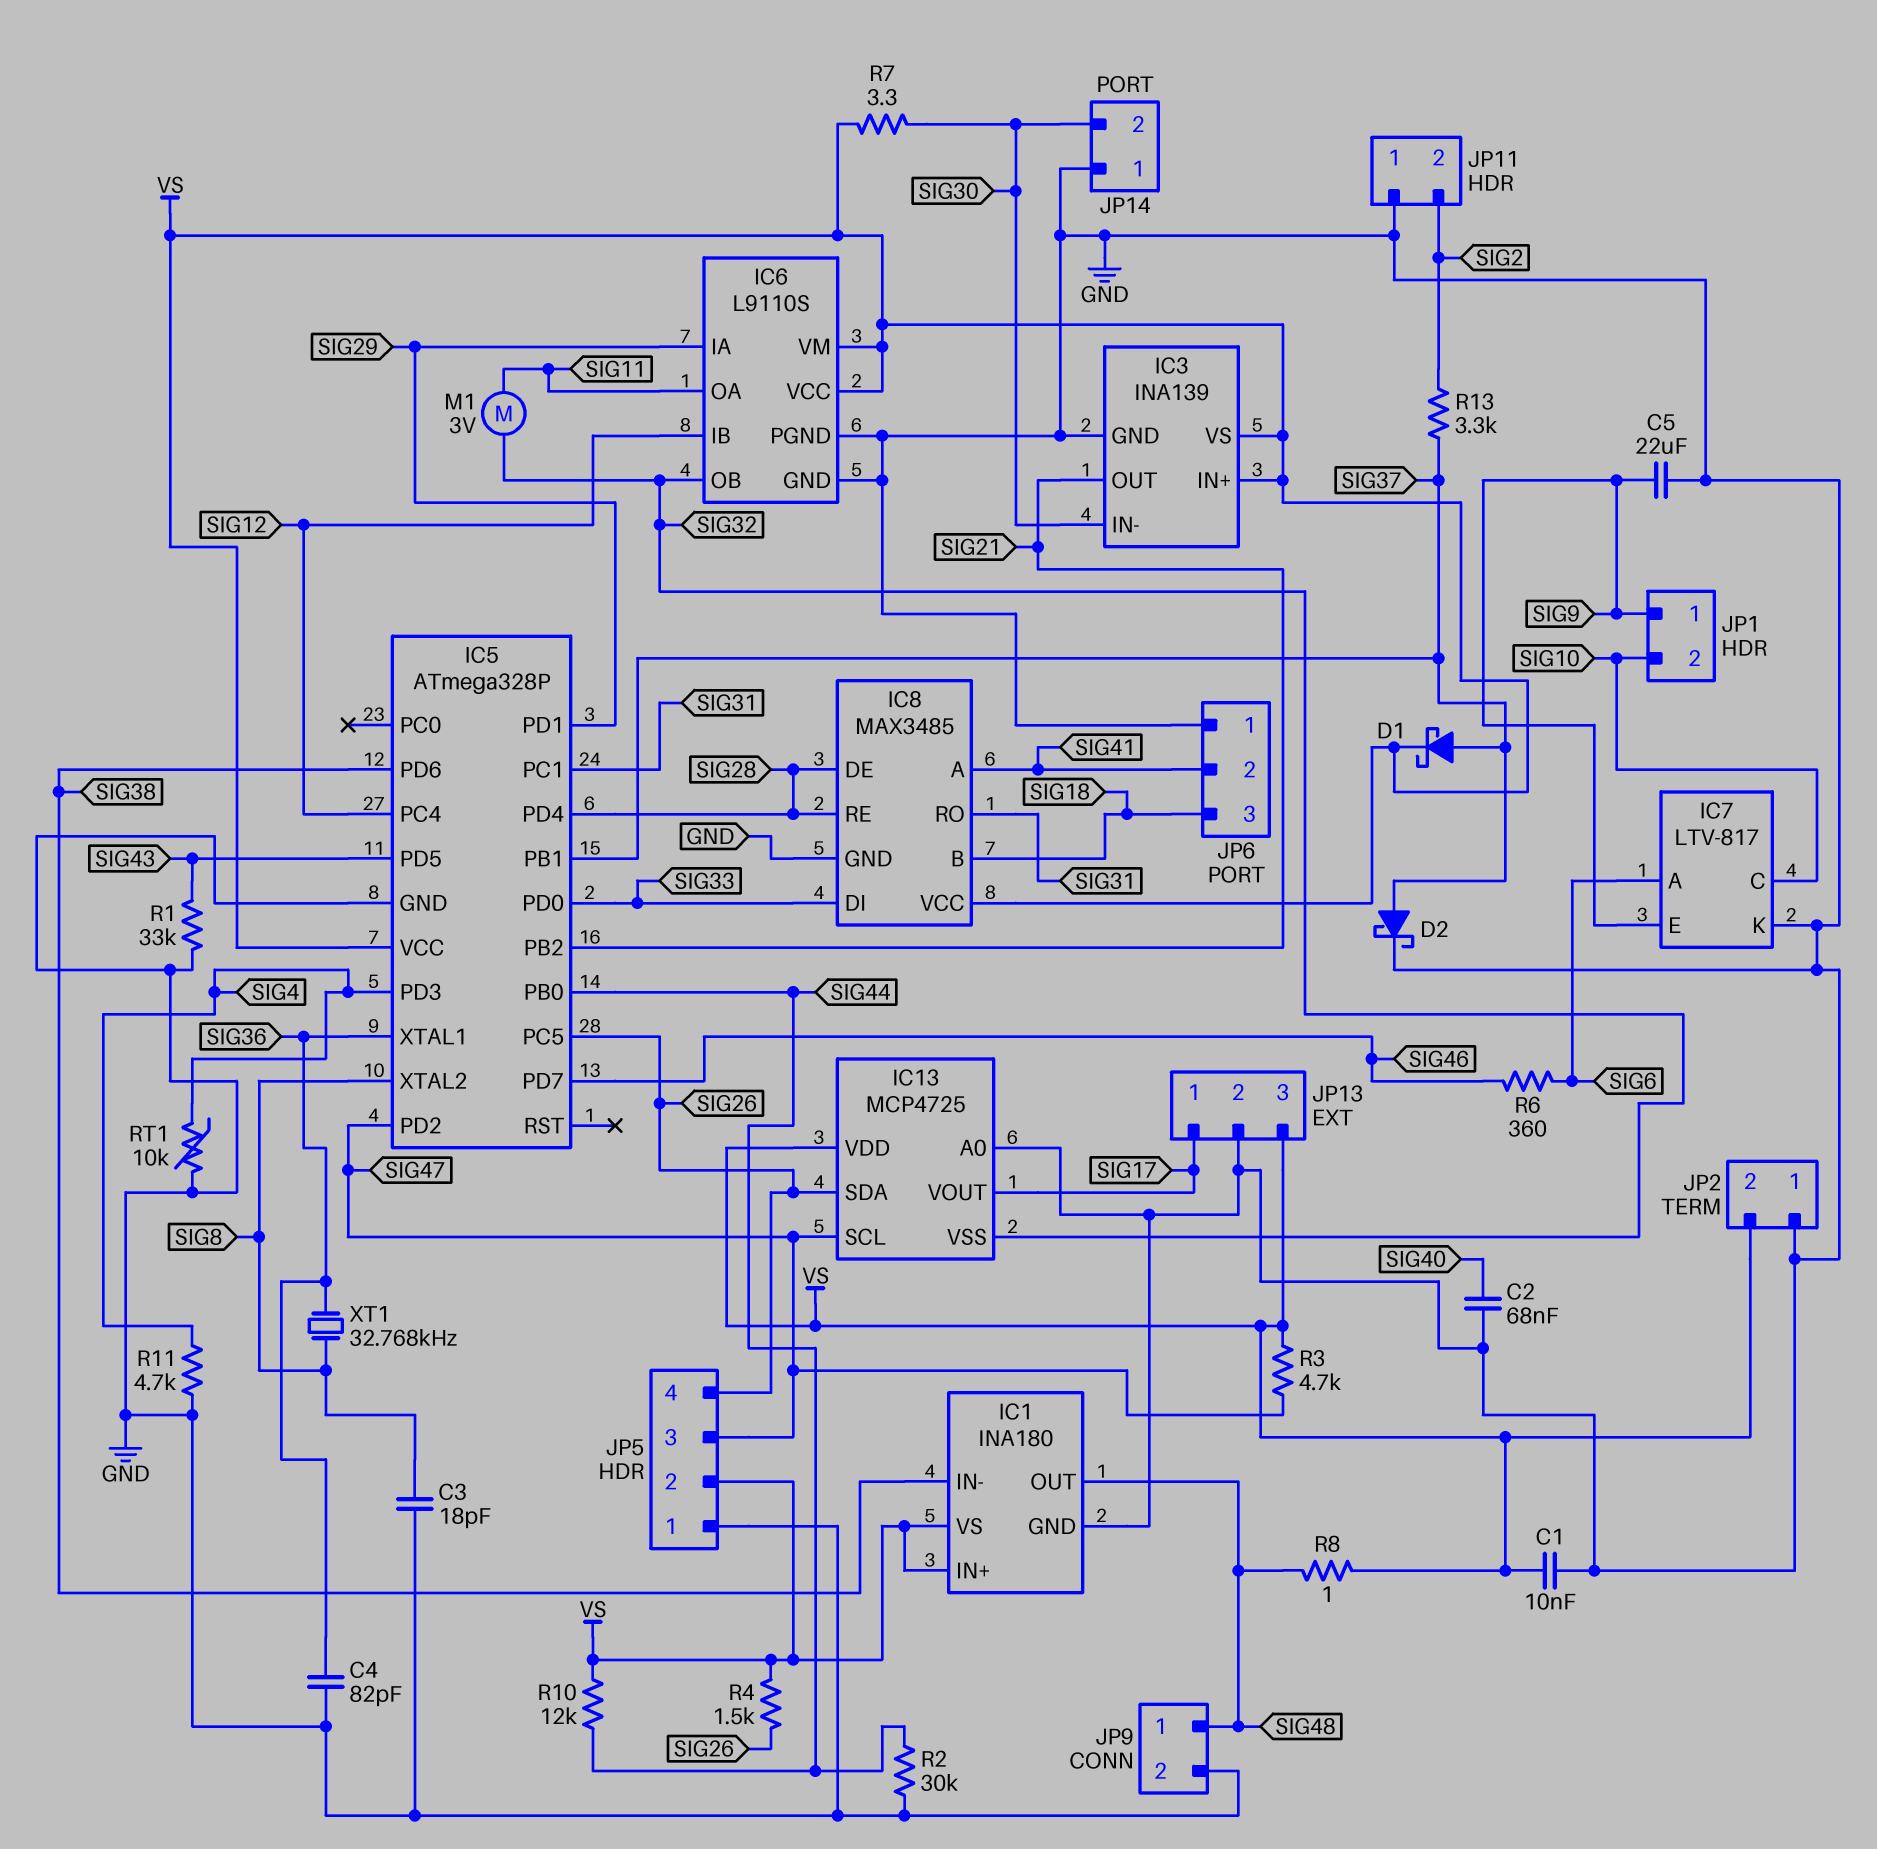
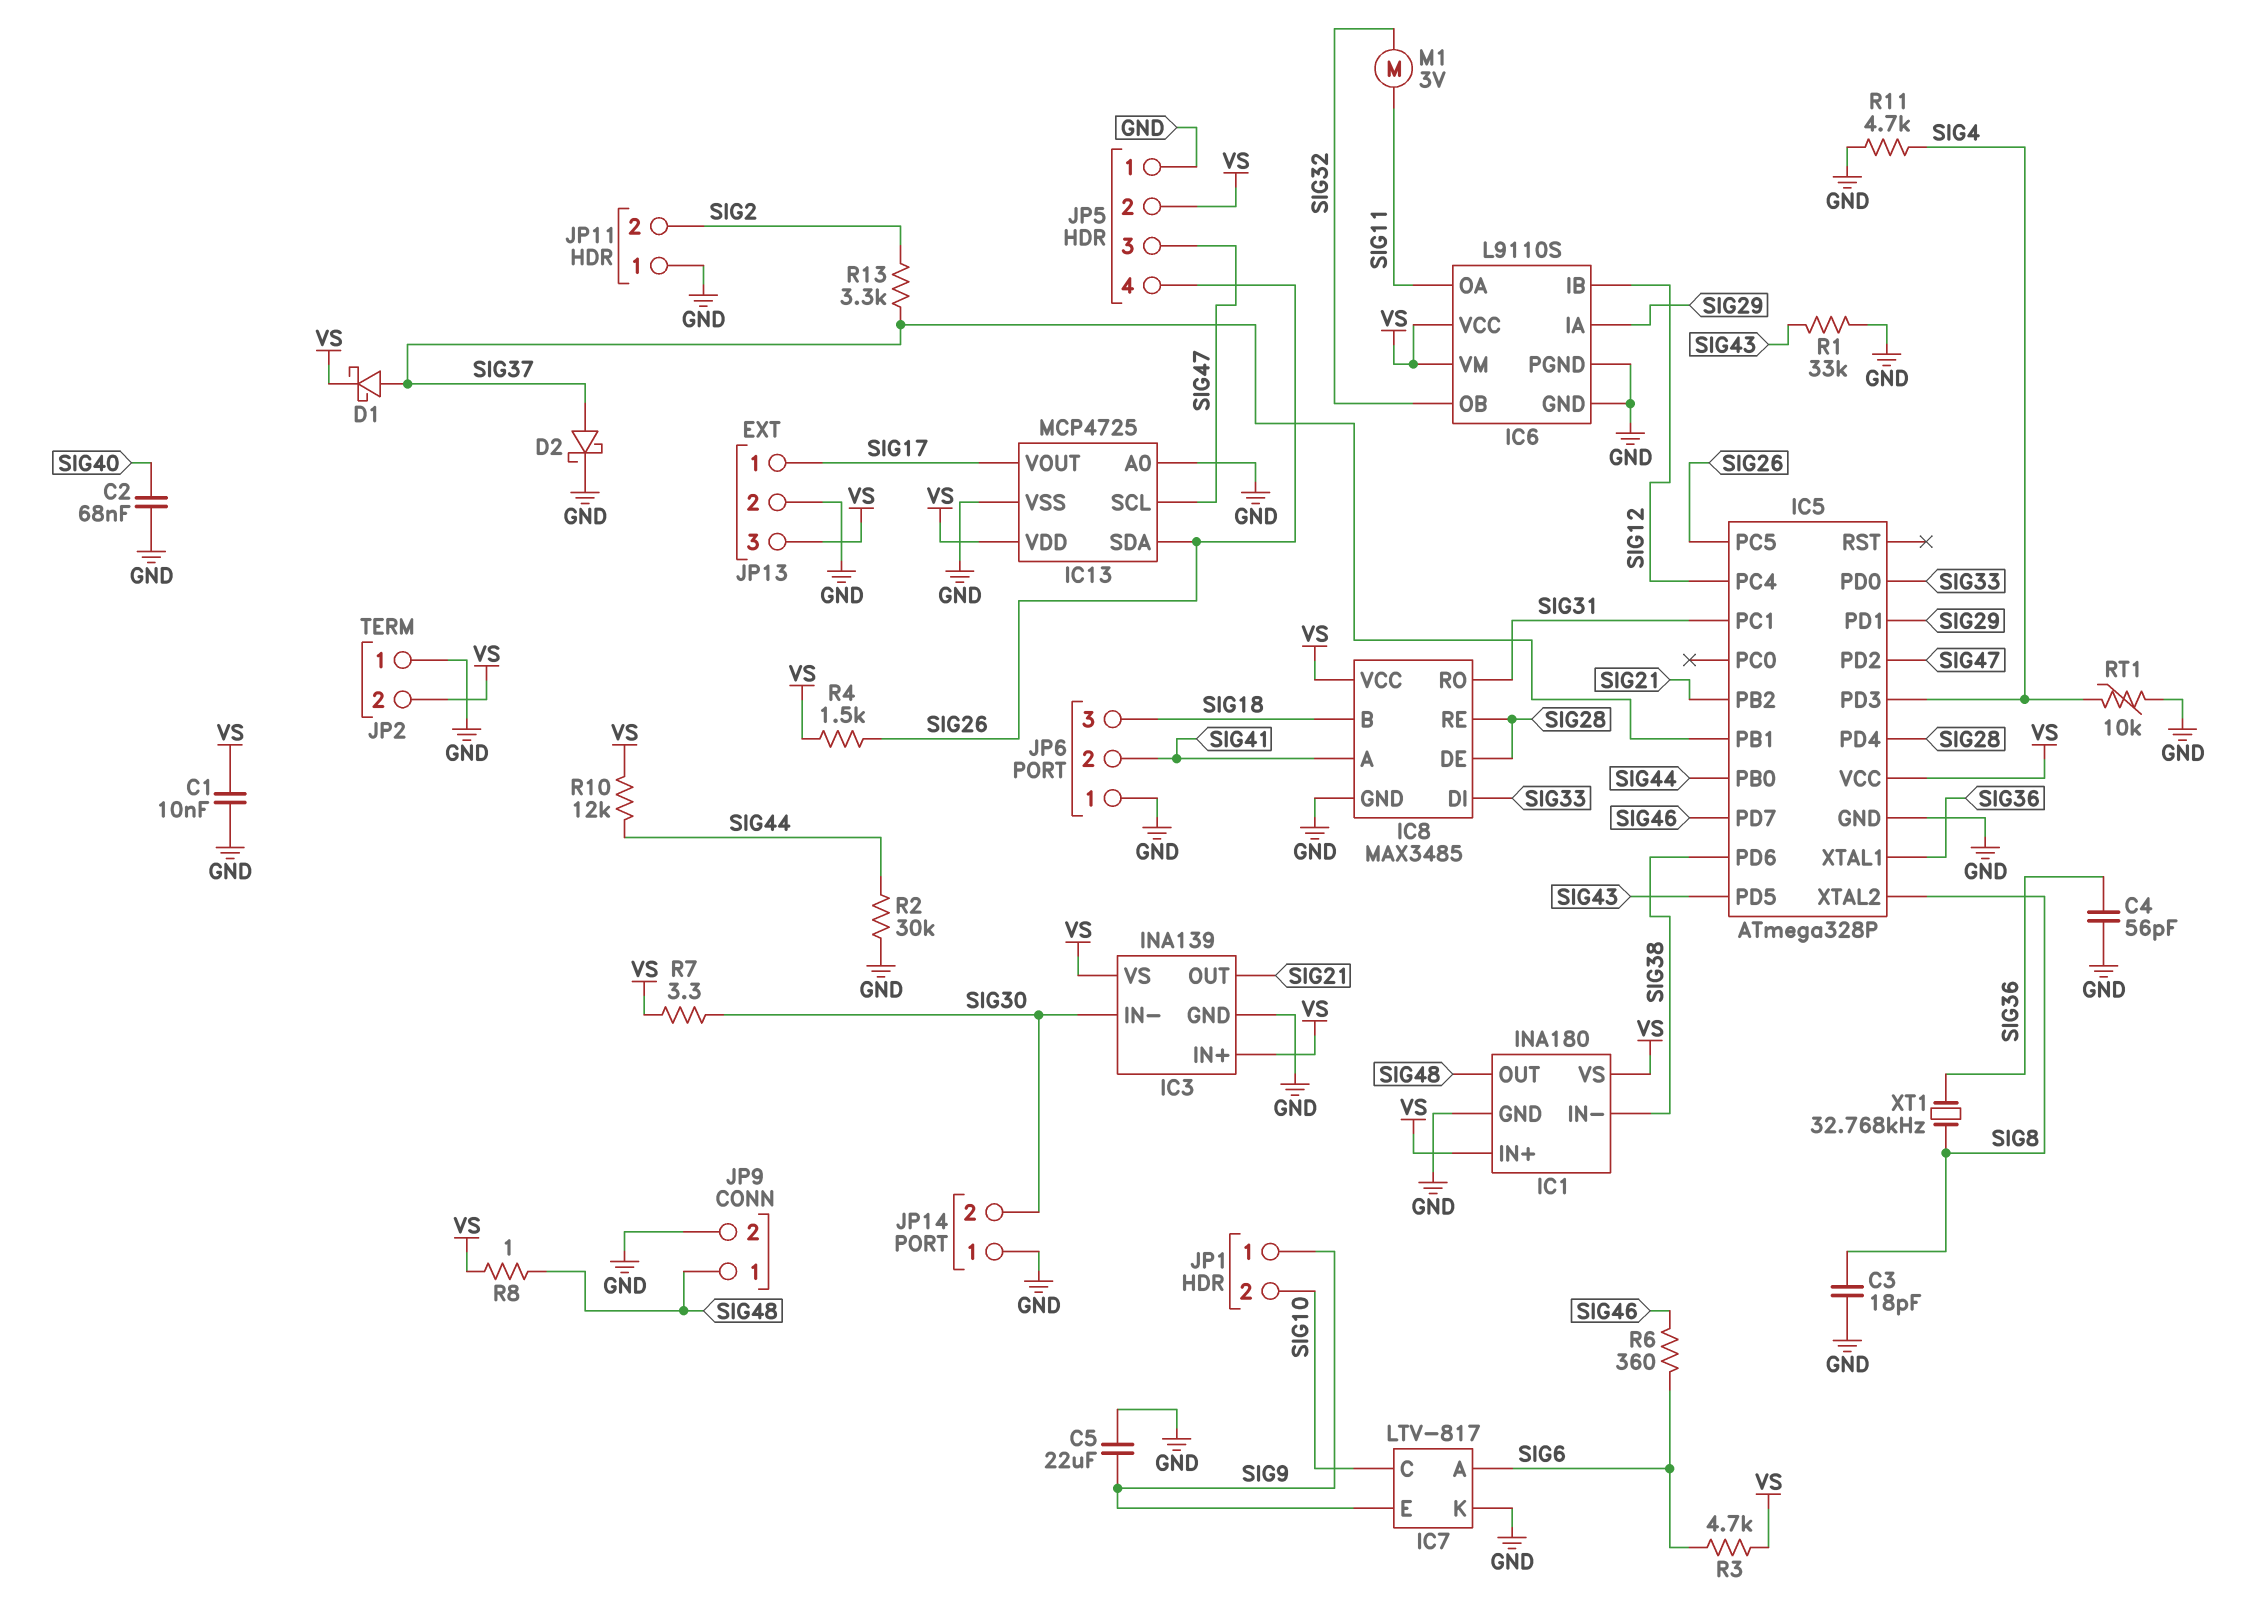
C4: 82pF (GND, SIG36) -> 56pF (GND, SIG36)
IC13 pin VSS: SIG32 -> GND
R3: 4.7k (SIG47, VS) -> 4.7k (SIG6, VS)

